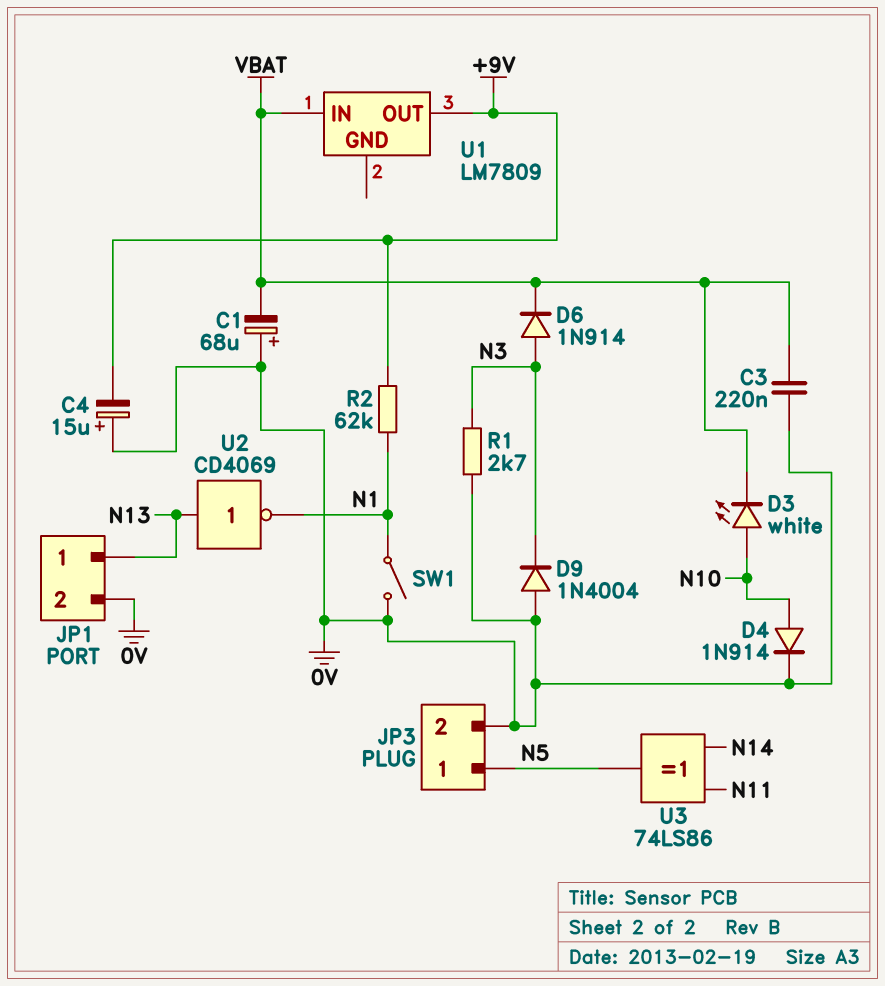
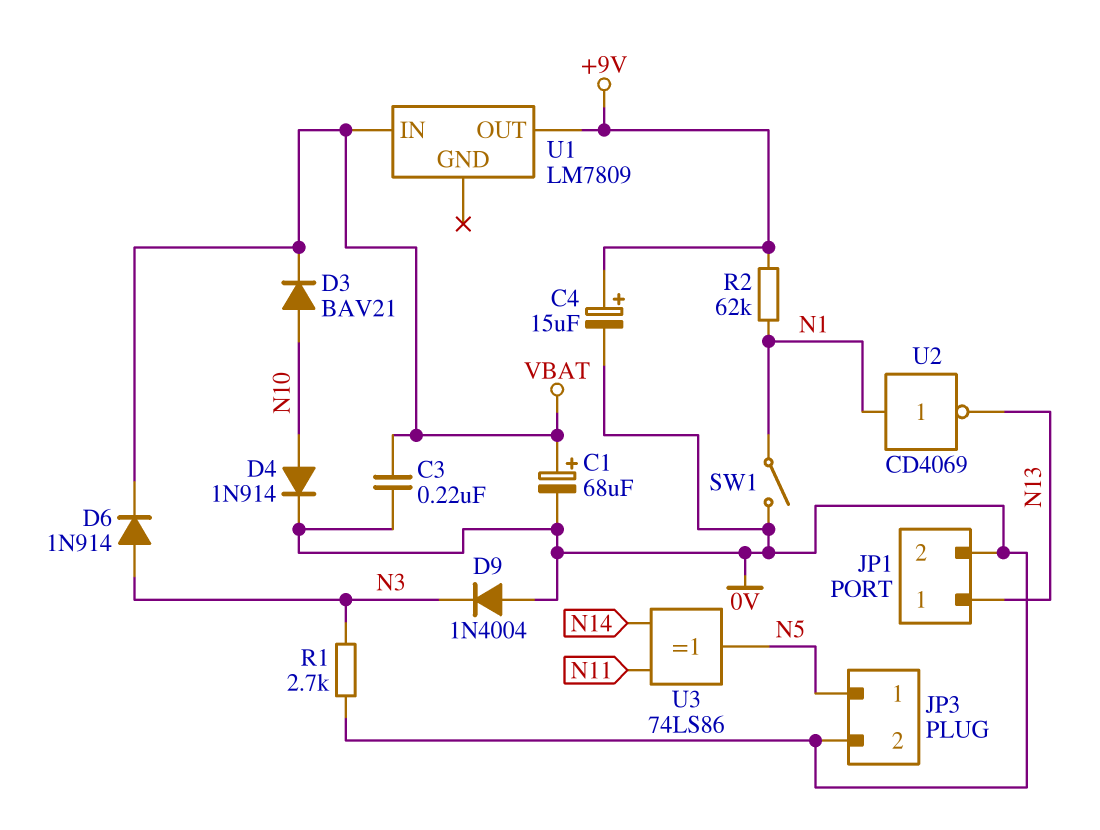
C1: 68uF (plus 0V, minus VBAT) -> 68uF (plus VBAT, minus 0V)
C4: 15uF (plus 0V, minus +9V) -> 15uF (plus +9V, minus 0V)
D3: LED white (A N10, K VBAT) -> diode BAV21 (A N10, K VBAT)
U2: NOT CD4069 (in N13, out N1) -> NOT CD4069 (in N1, out N13)

